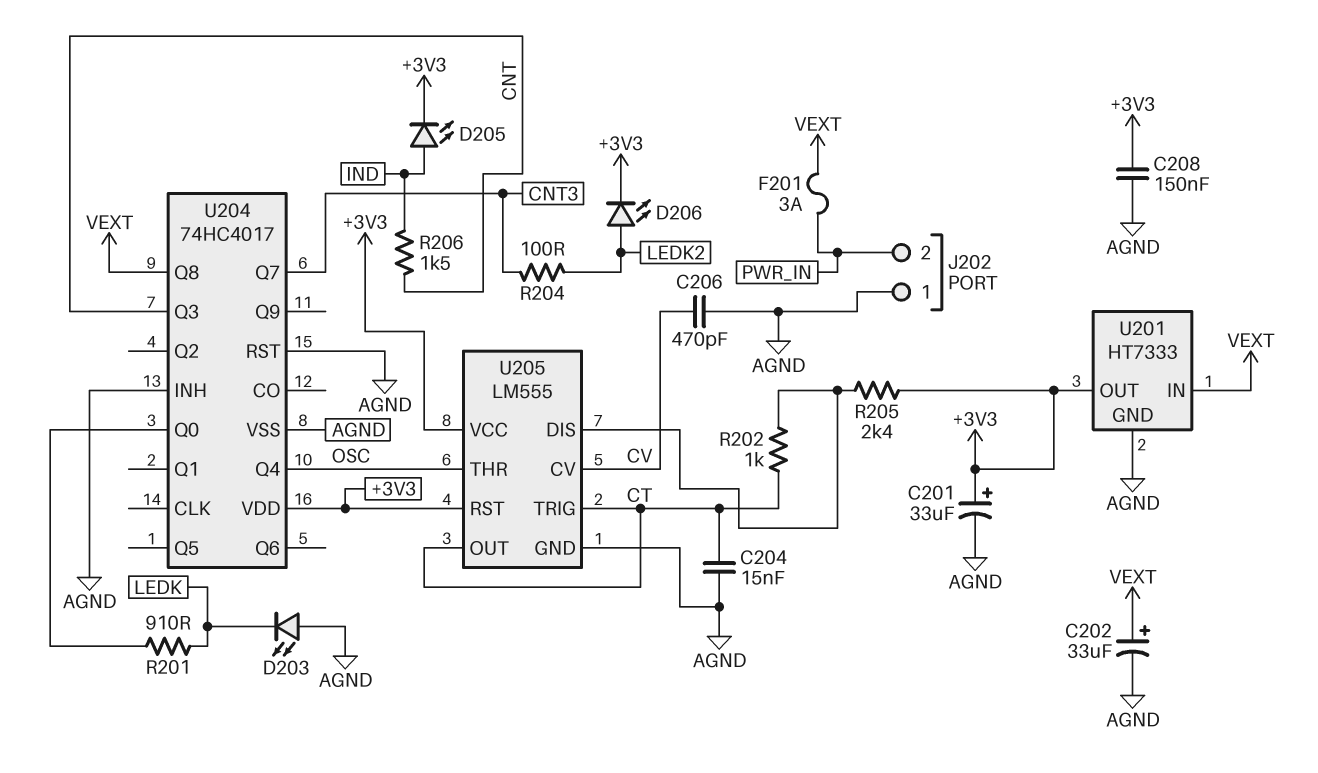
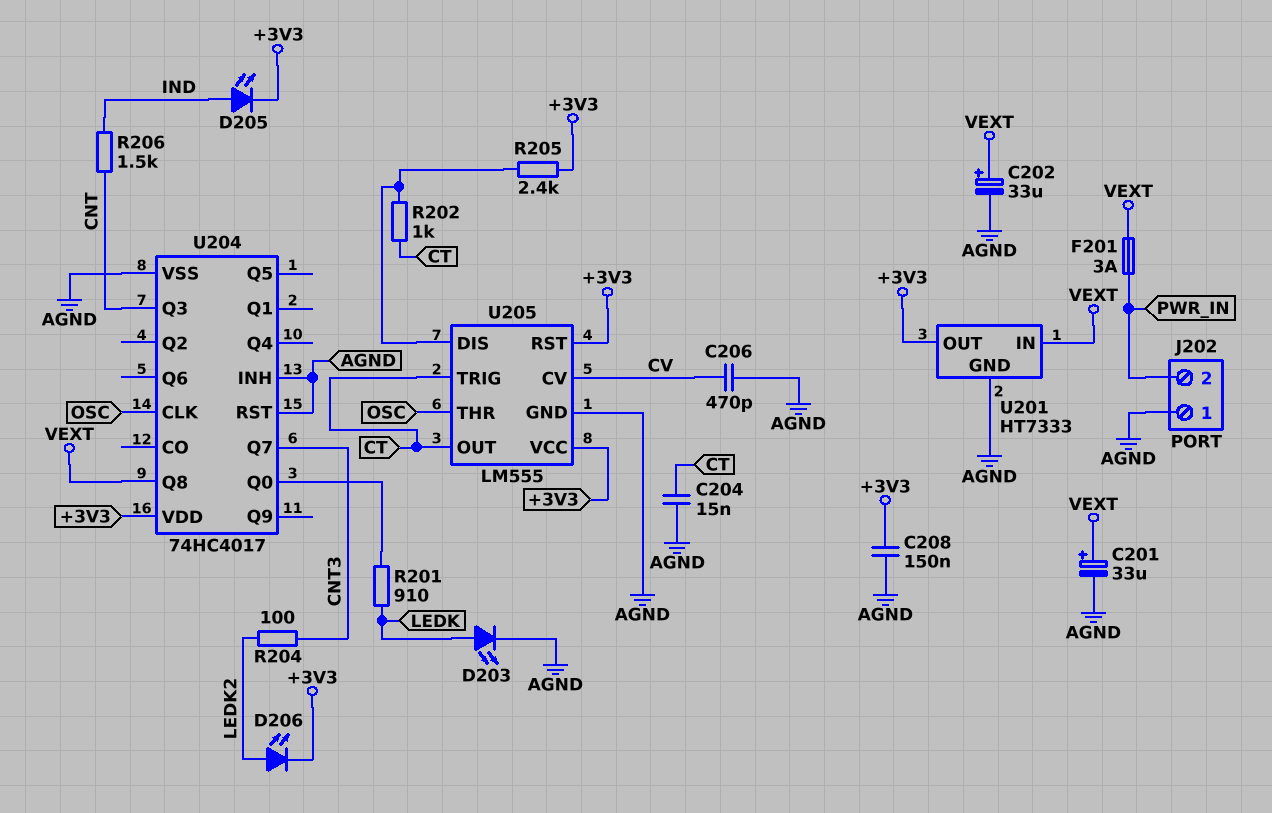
C201: 33uF (plus +3V3, minus AGND) -> 33uF (plus VEXT, minus AGND)
D203: LED (A AGND, K LEDK) -> LED (A LEDK, K AGND)
U204 pin CLK: none -> OSC
U204 pin Q4: OSC -> none

